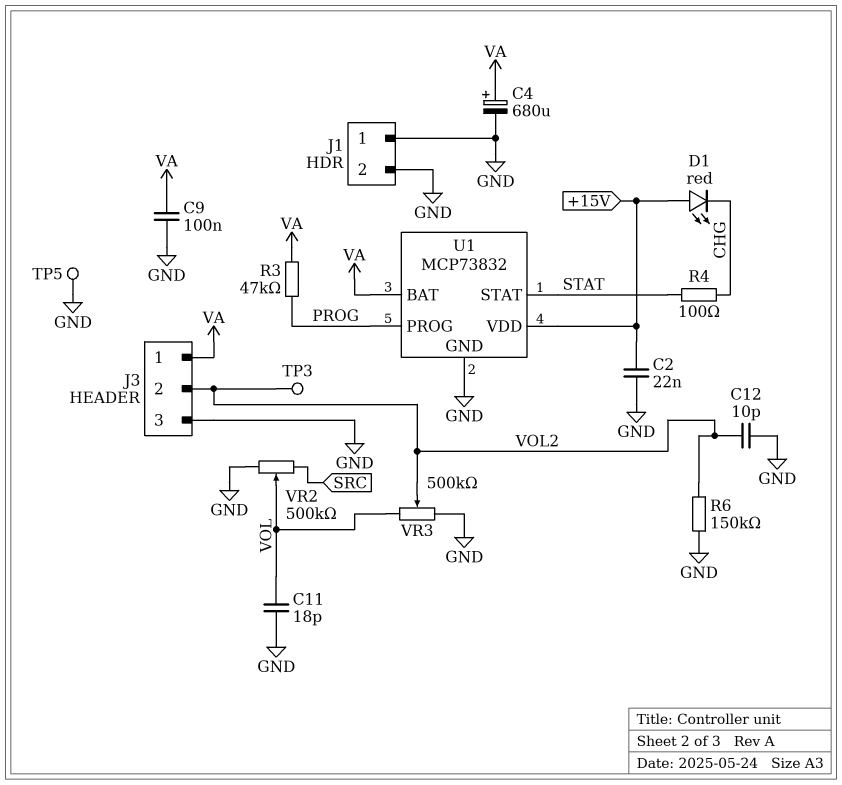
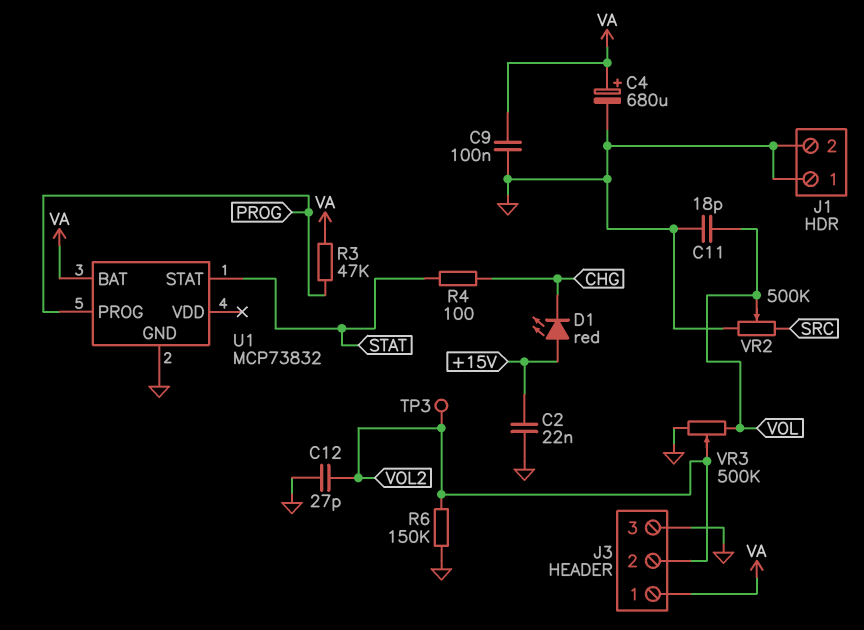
C12: 10pF (GND, VOL2) -> 27pF (GND, VOL2)
TP5: test point (GND) -> none
U1 pin VDD: +15V -> none

